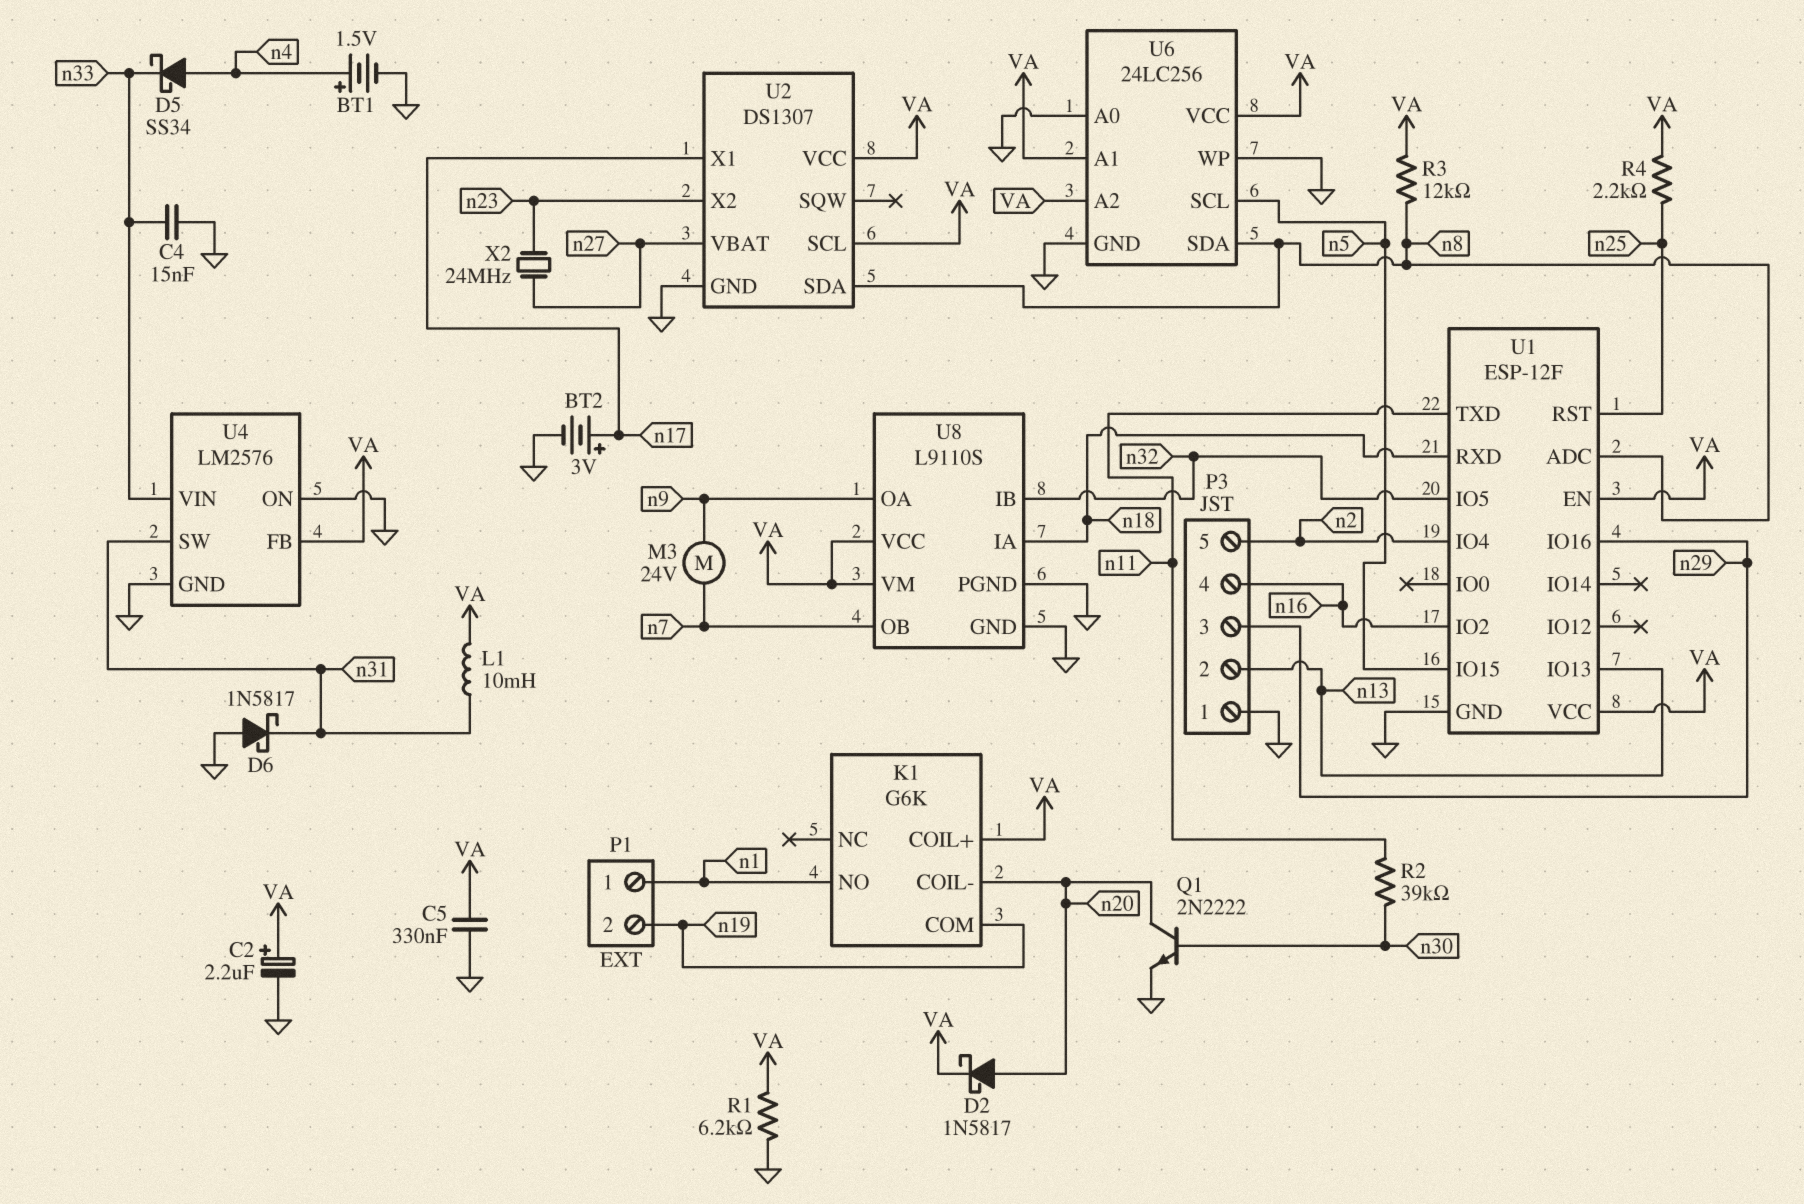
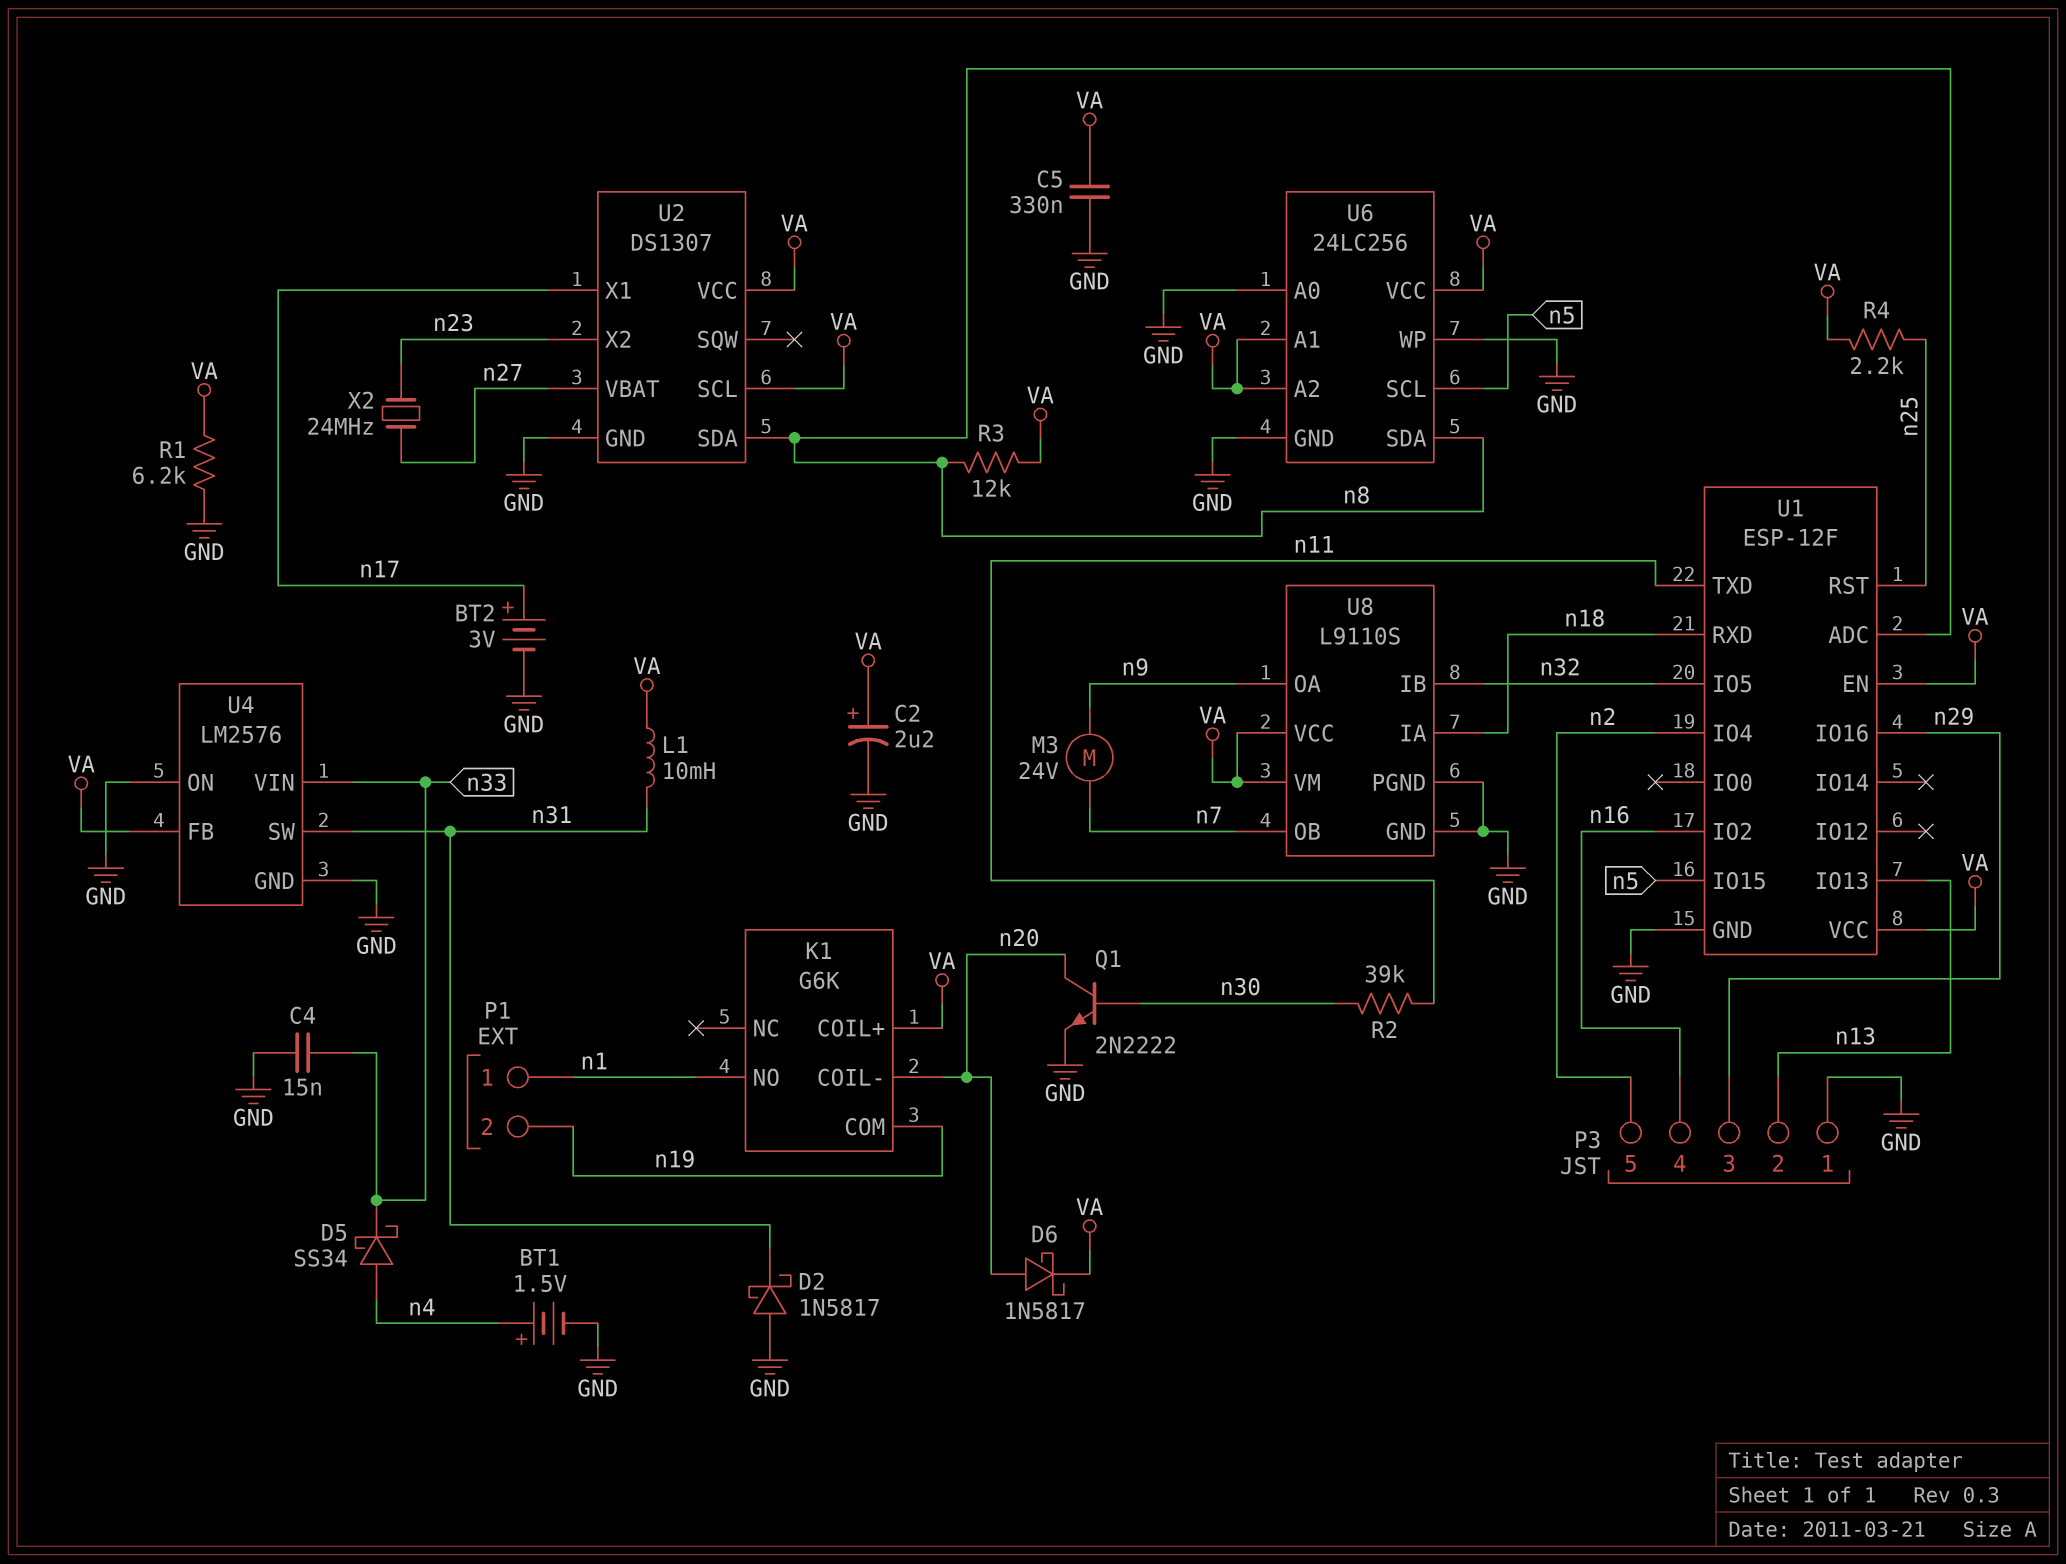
D2: schottky 1N5817 (A n20, K VA) -> schottky 1N5817 (A GND, K n31)
D6: schottky 1N5817 (A GND, K n31) -> schottky 1N5817 (A n20, K VA)

